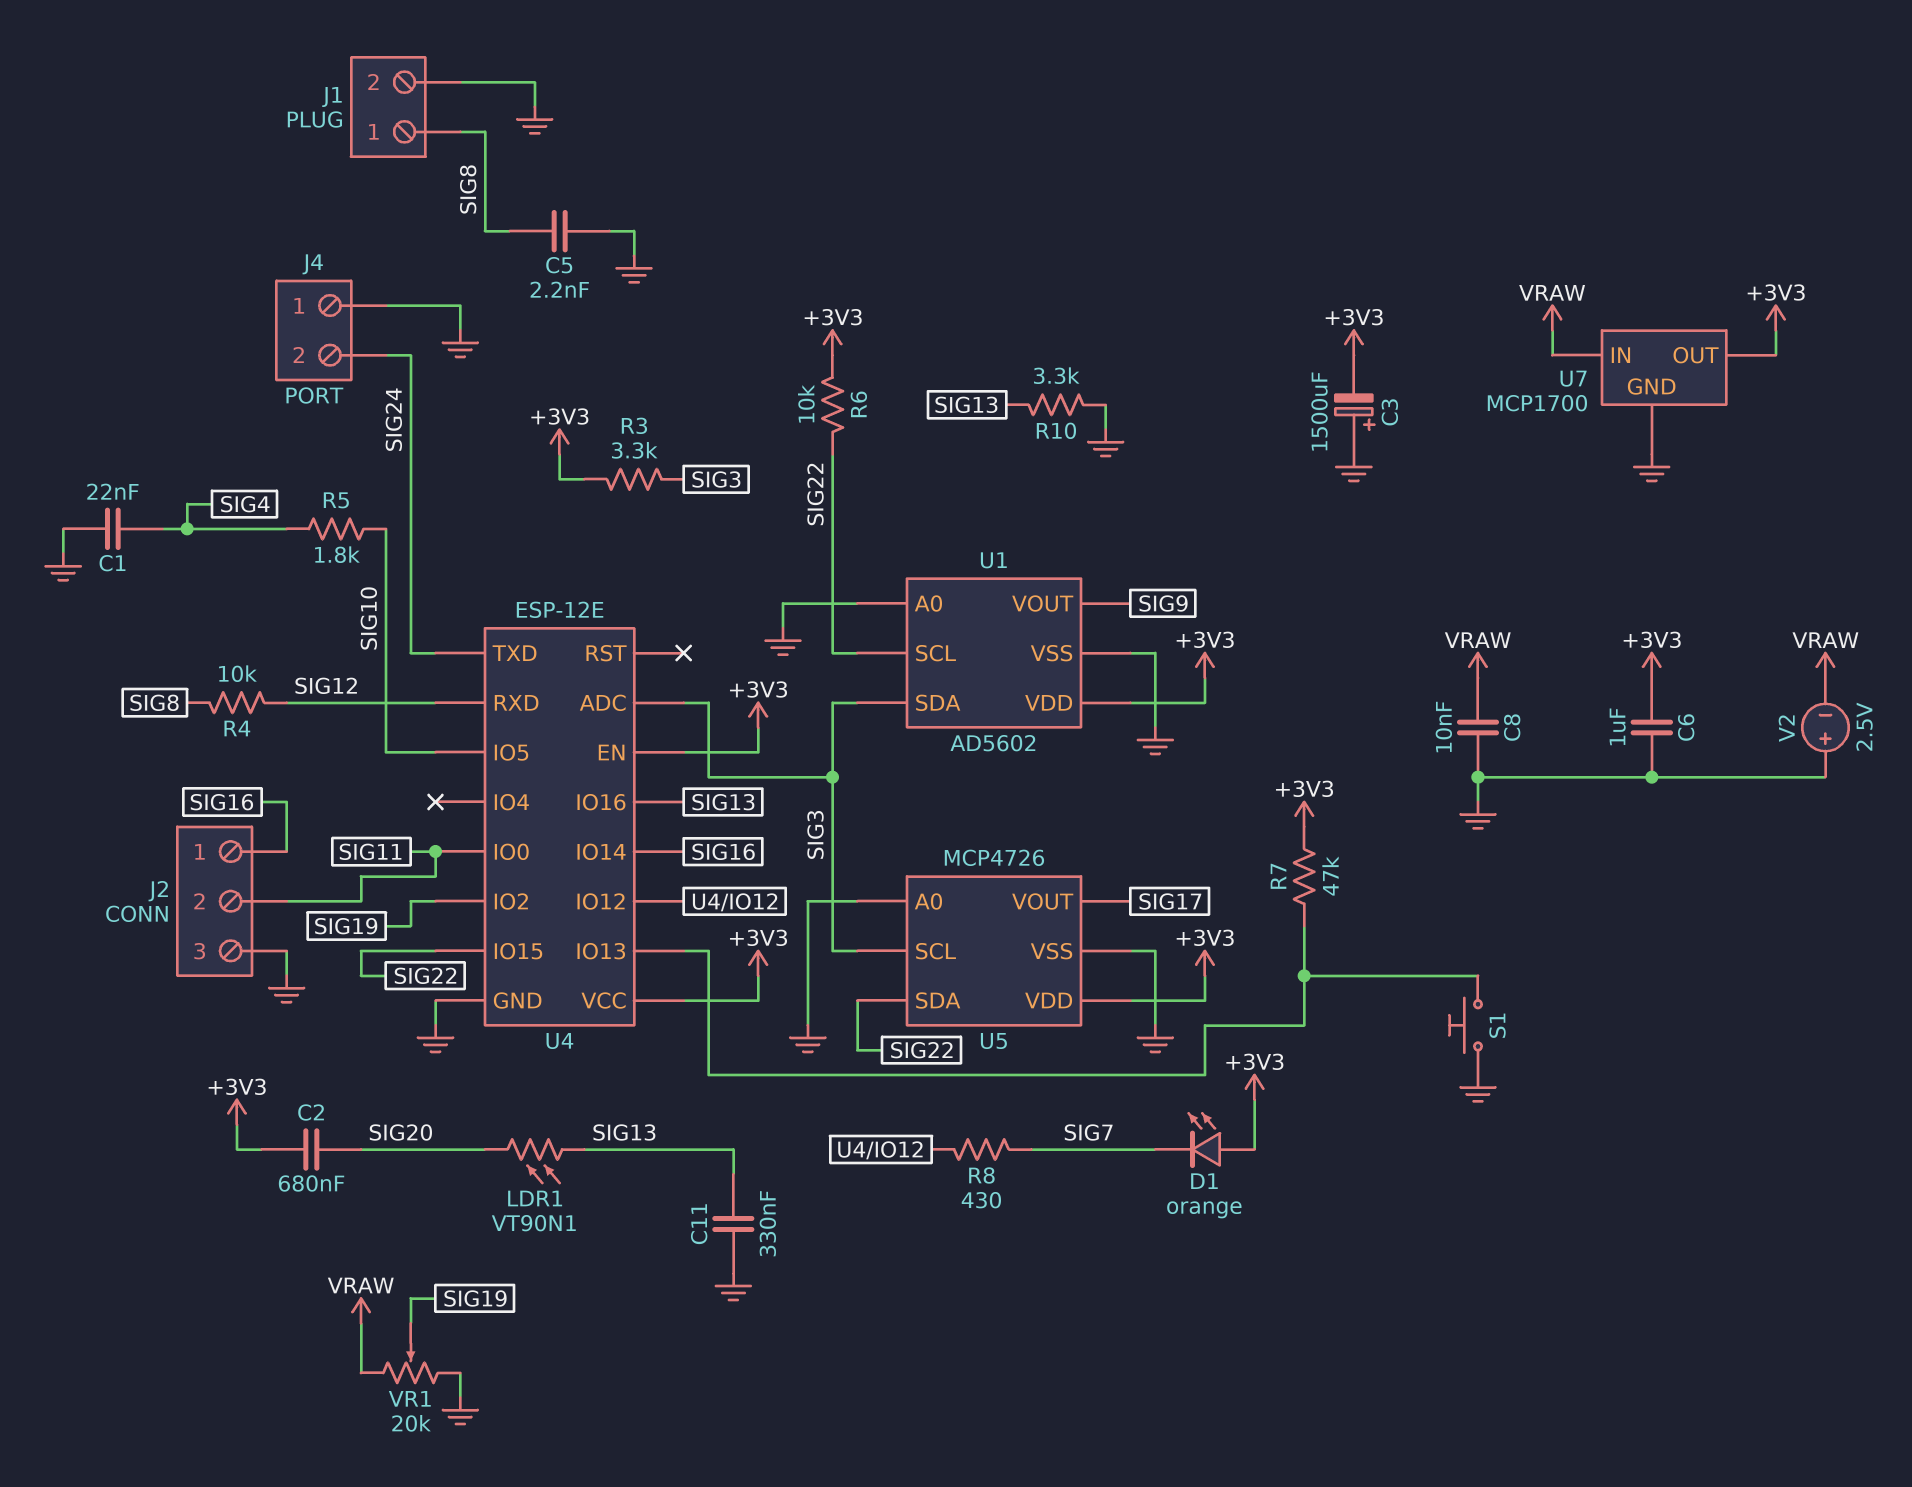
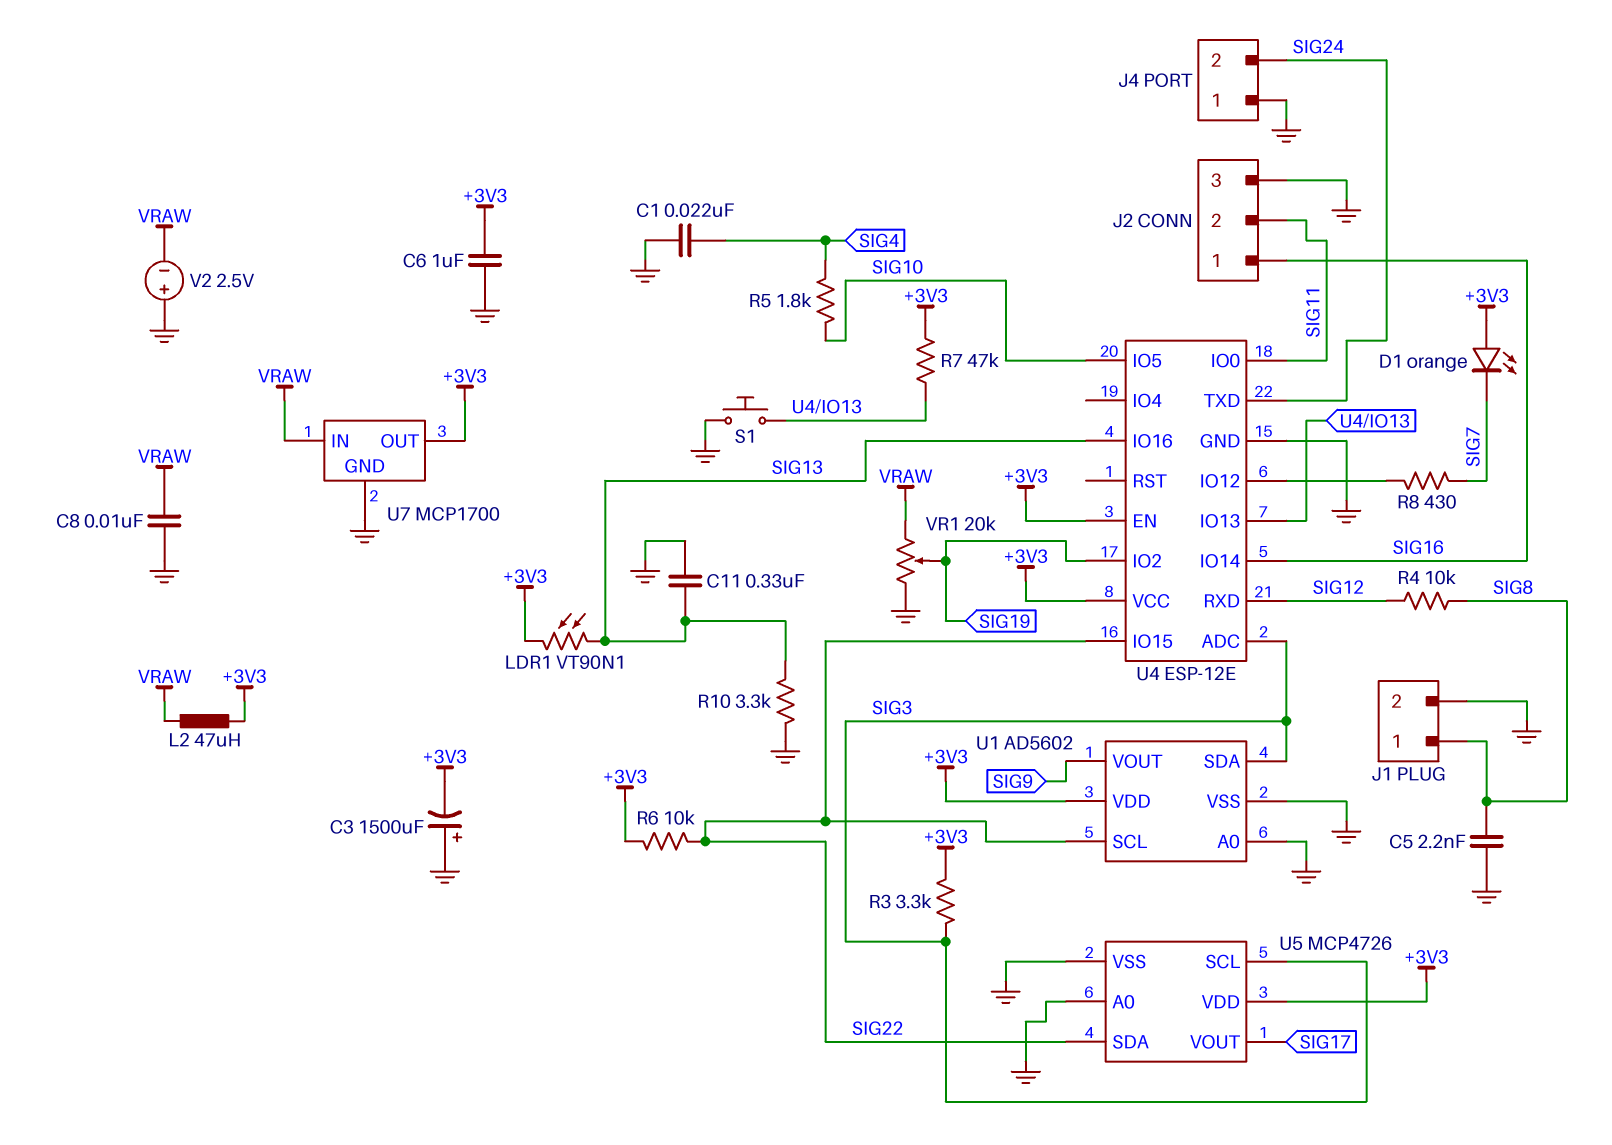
C2: 680nF (+3V3, SIG20) -> none
L2: none -> 47uH (+3V3, VRAW)
LDR1: VT90N1 (SIG13, SIG20) -> VT90N1 (+3V3, SIG13)

